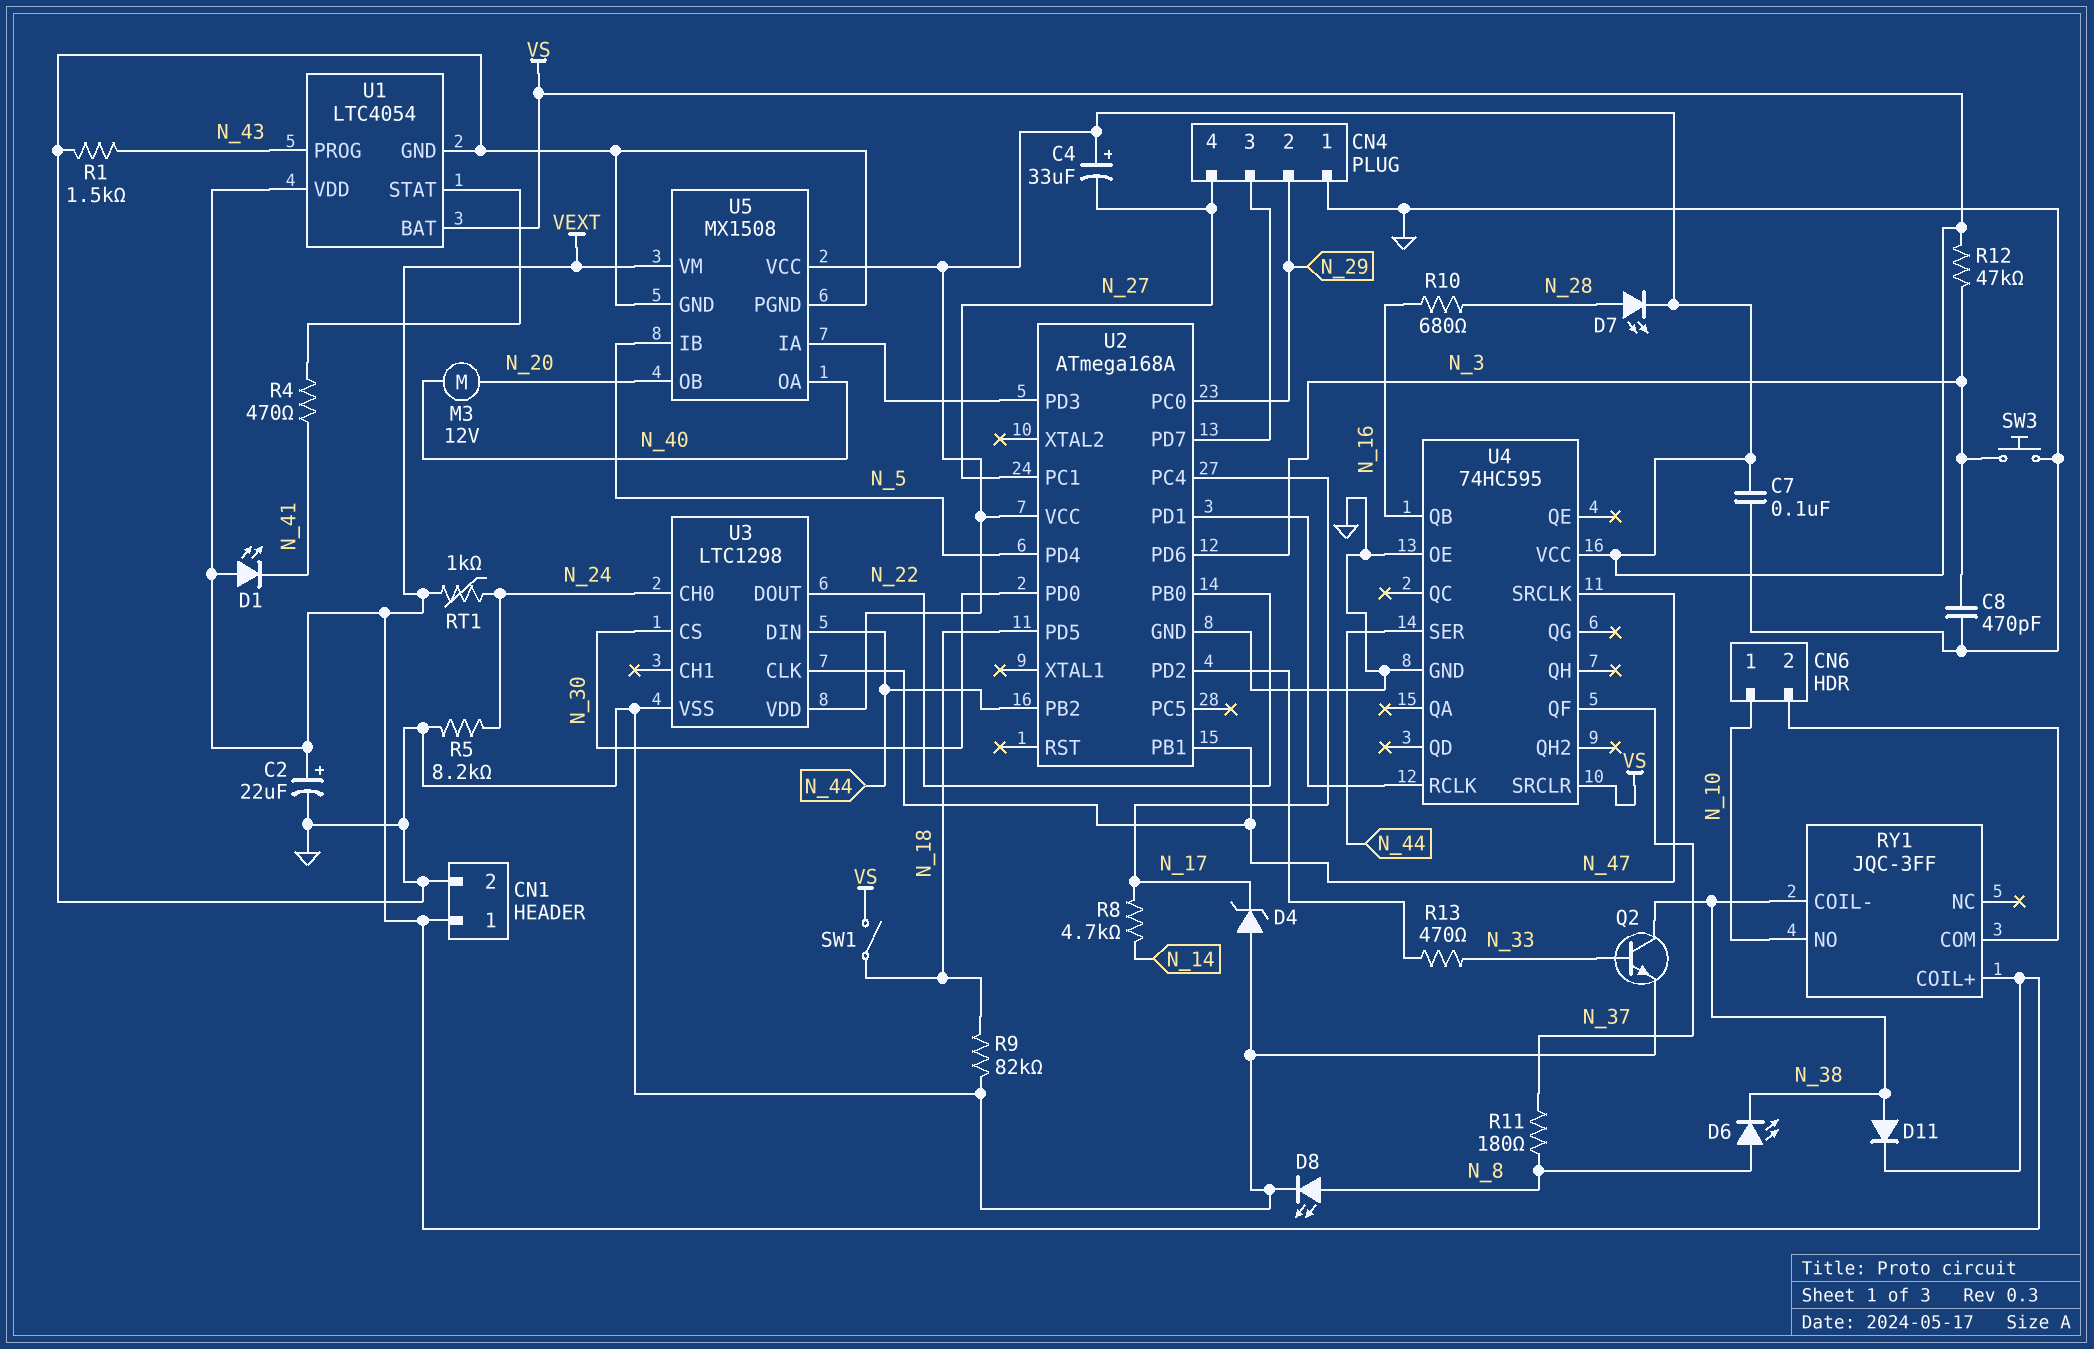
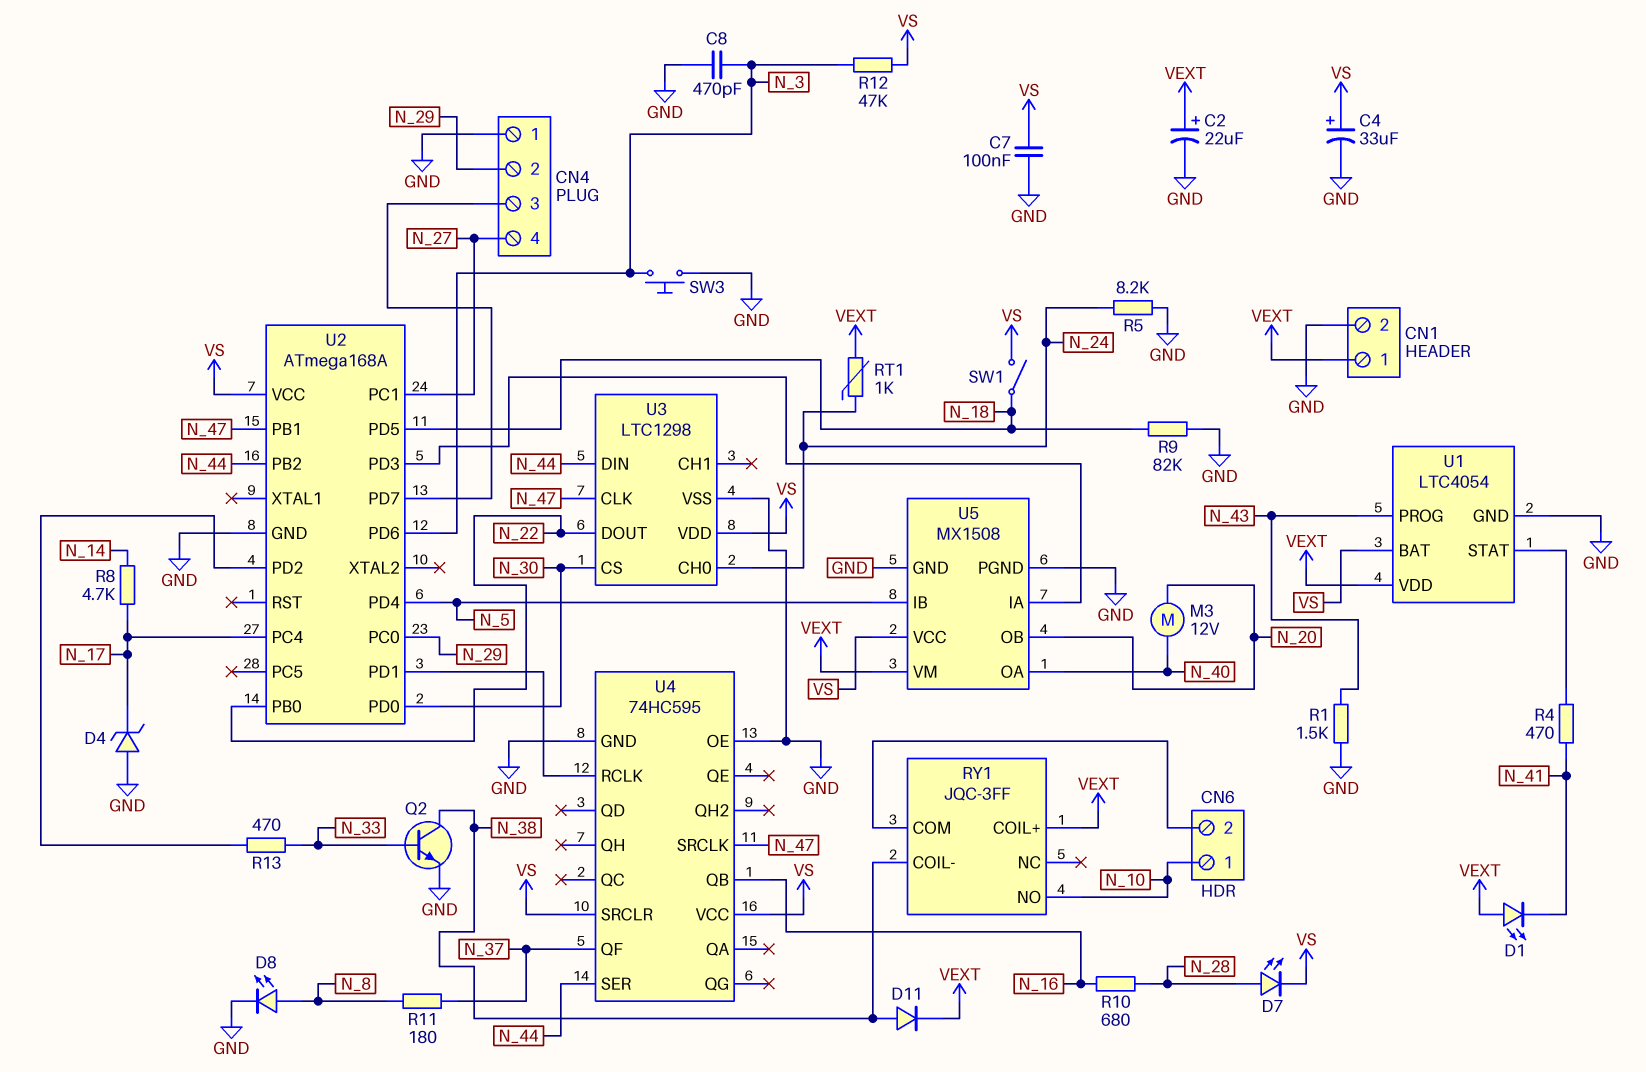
C4: 33uF (plus VS, minus N_27) -> 33uF (plus VS, minus GND)
D6: LED (A N_8, K N_38) -> none

